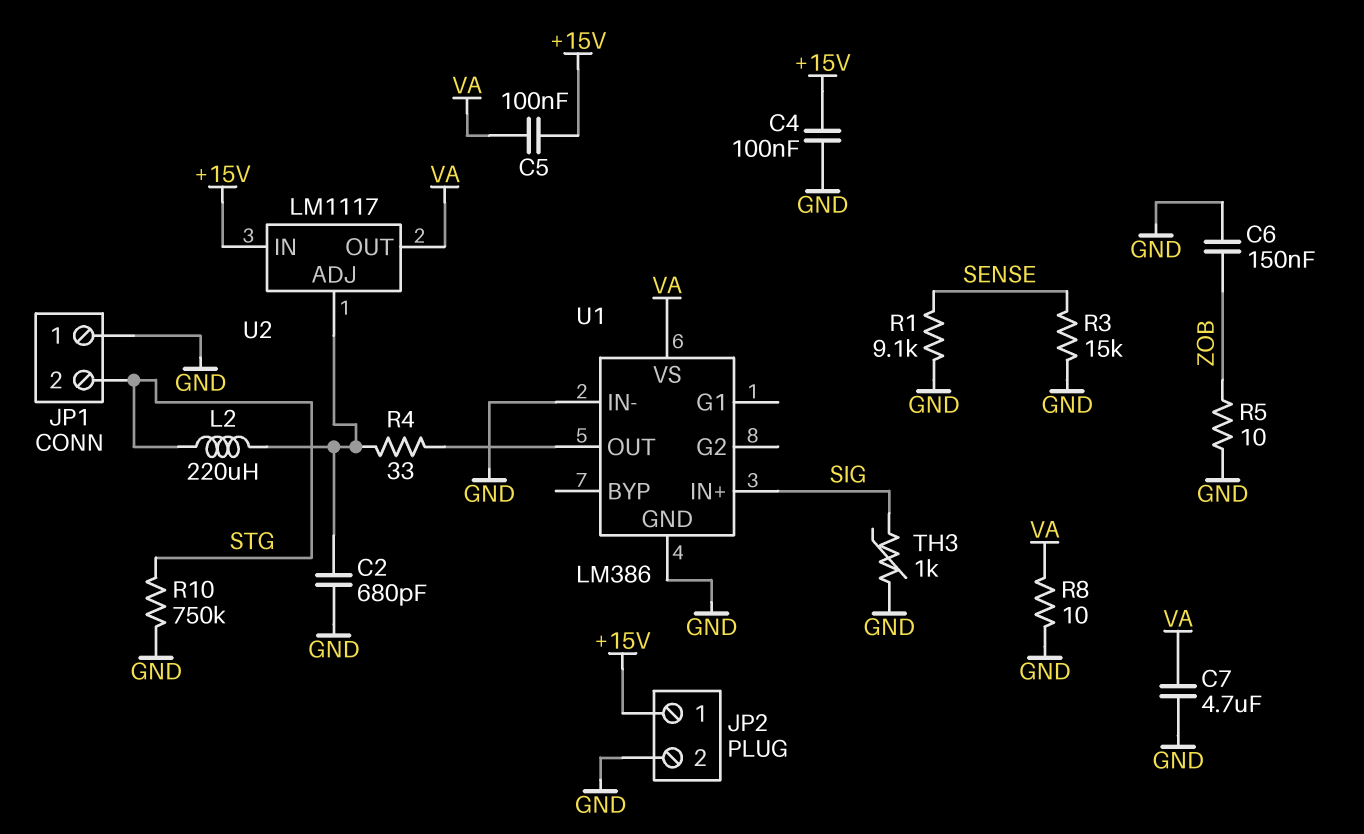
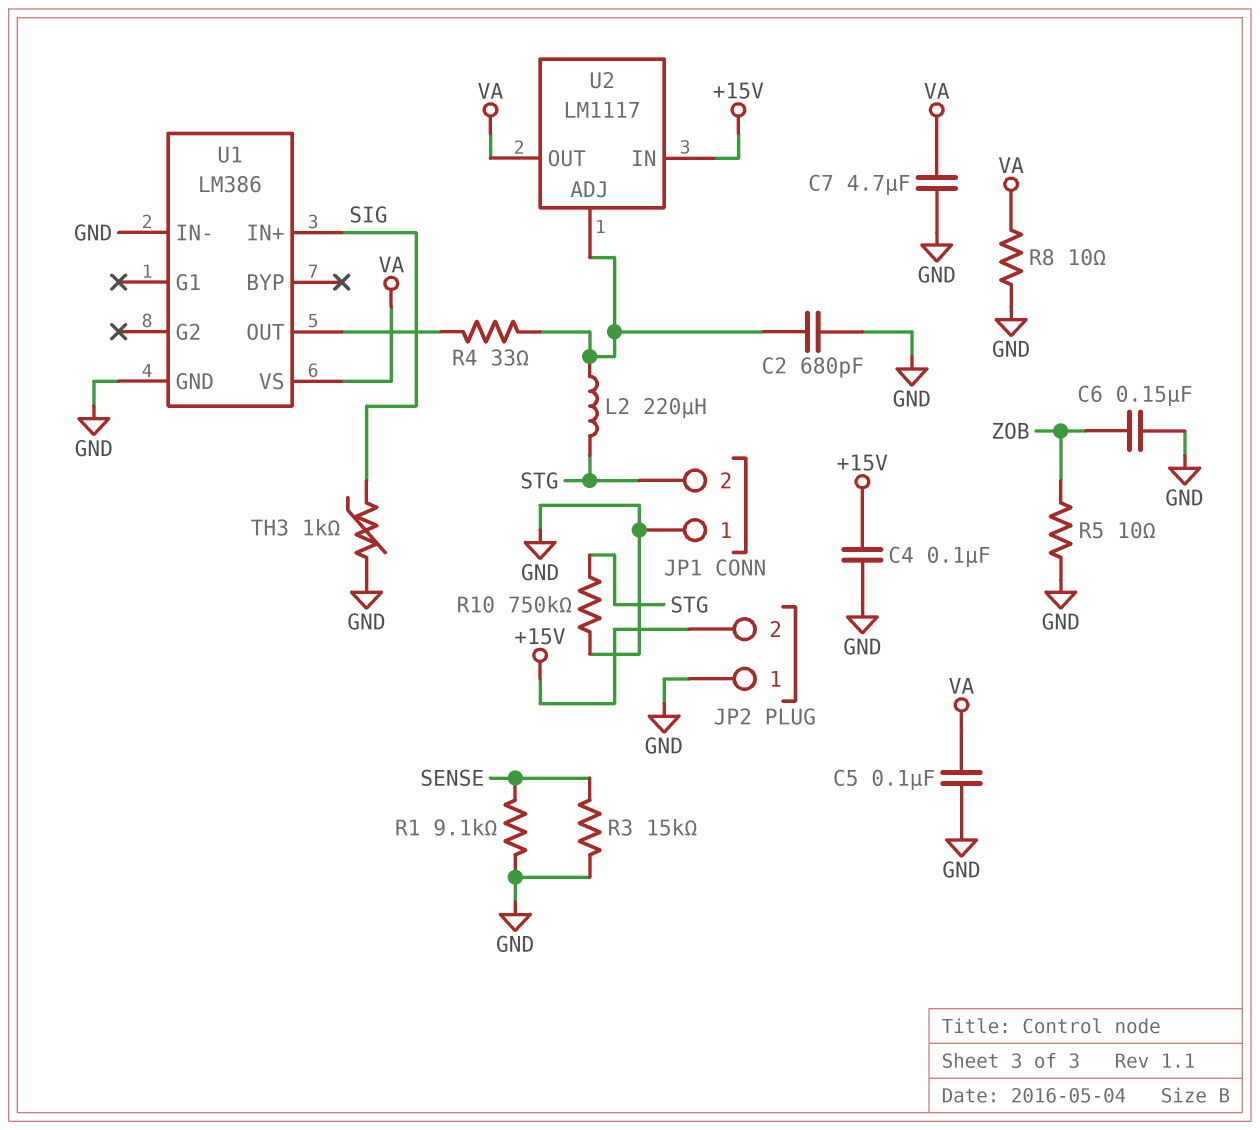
C5: 100nF (+15V, VA) -> 100nF (GND, VA)
JP2 pin 1: +15V -> GND
JP2 pin 2: GND -> +15V

